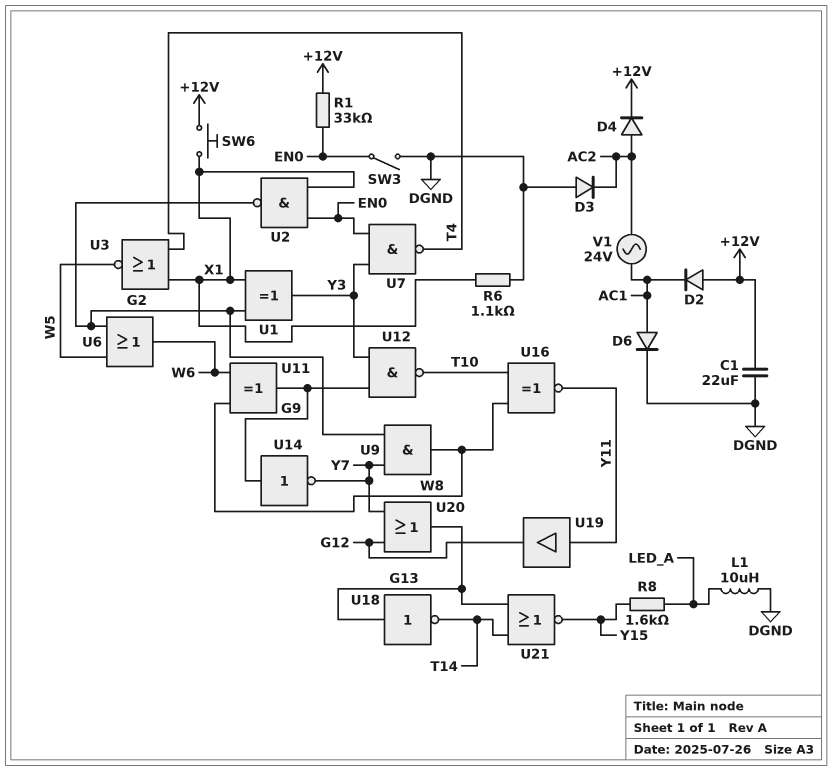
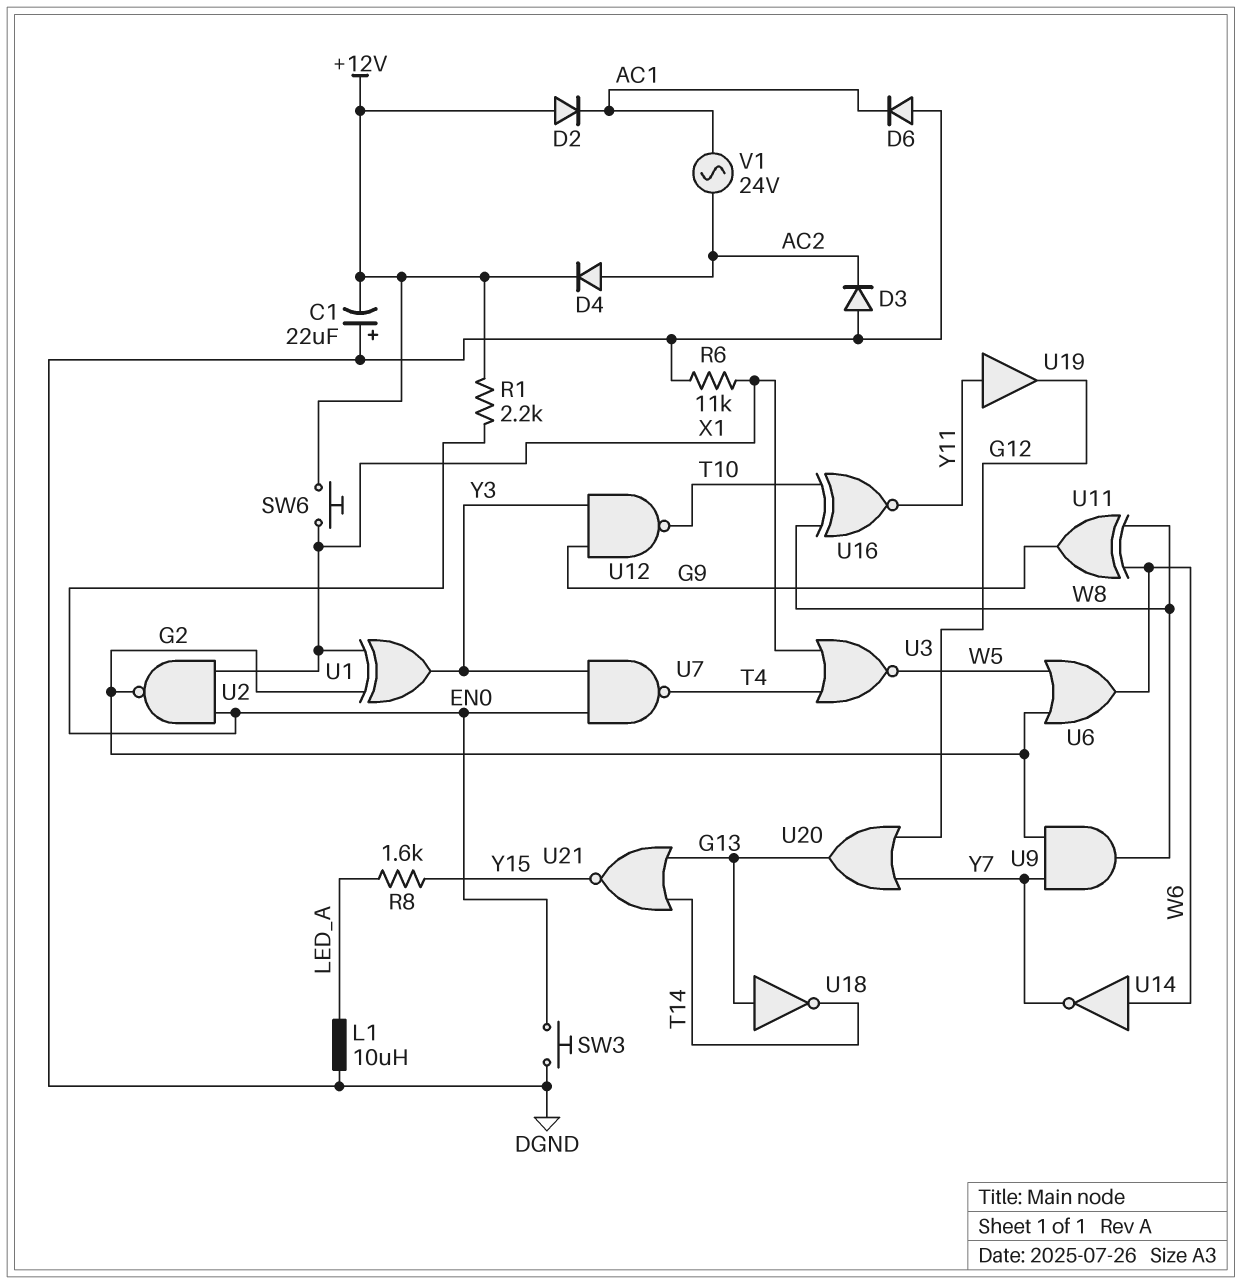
C1: 22uF (+12V, DGND) -> 22uF (plus DGND, minus +12V)
D6: diode (A AC1, K DGND) -> diode (A DGND, K AC1)
R1: 33k (+12V, EN0) -> 2.2k (+12V, EN0)
R6: 1.1k (DGND, X1) -> 11k (DGND, X1)
SW3: switch (DGND, EN0) -> button (DGND, EN0)
U14: NOT (in G9, out Y7) -> NOT (in W6, out Y7)

